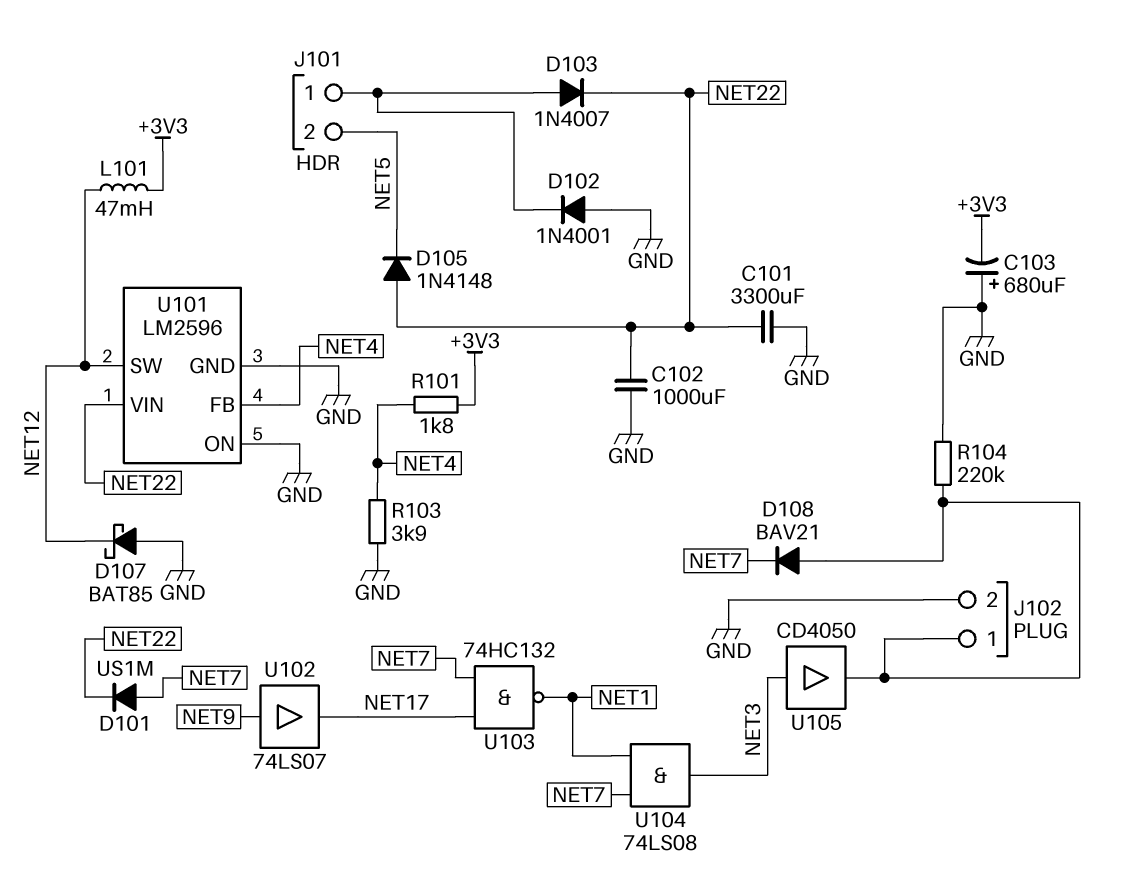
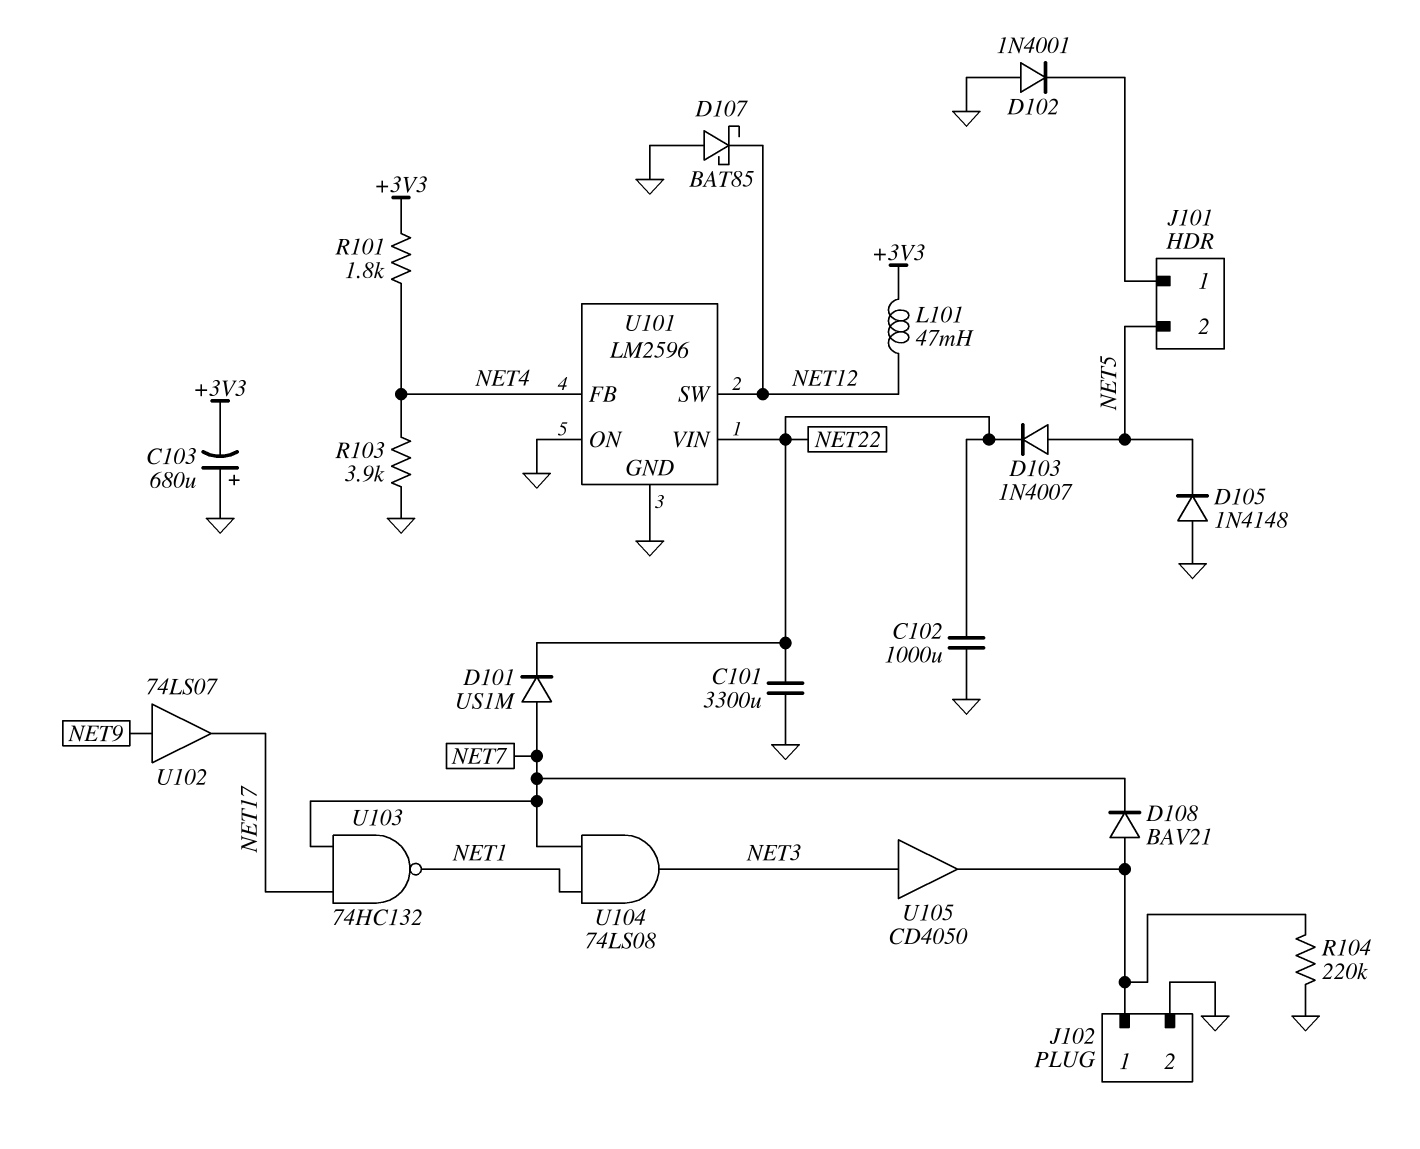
D103: diode 1N4007 (A J101/1, K NET22) -> diode 1N4007 (A NET5, K NET22)
D105: diode 1N4148 (A NET22, K NET5) -> diode 1N4148 (A GND, K NET5)

